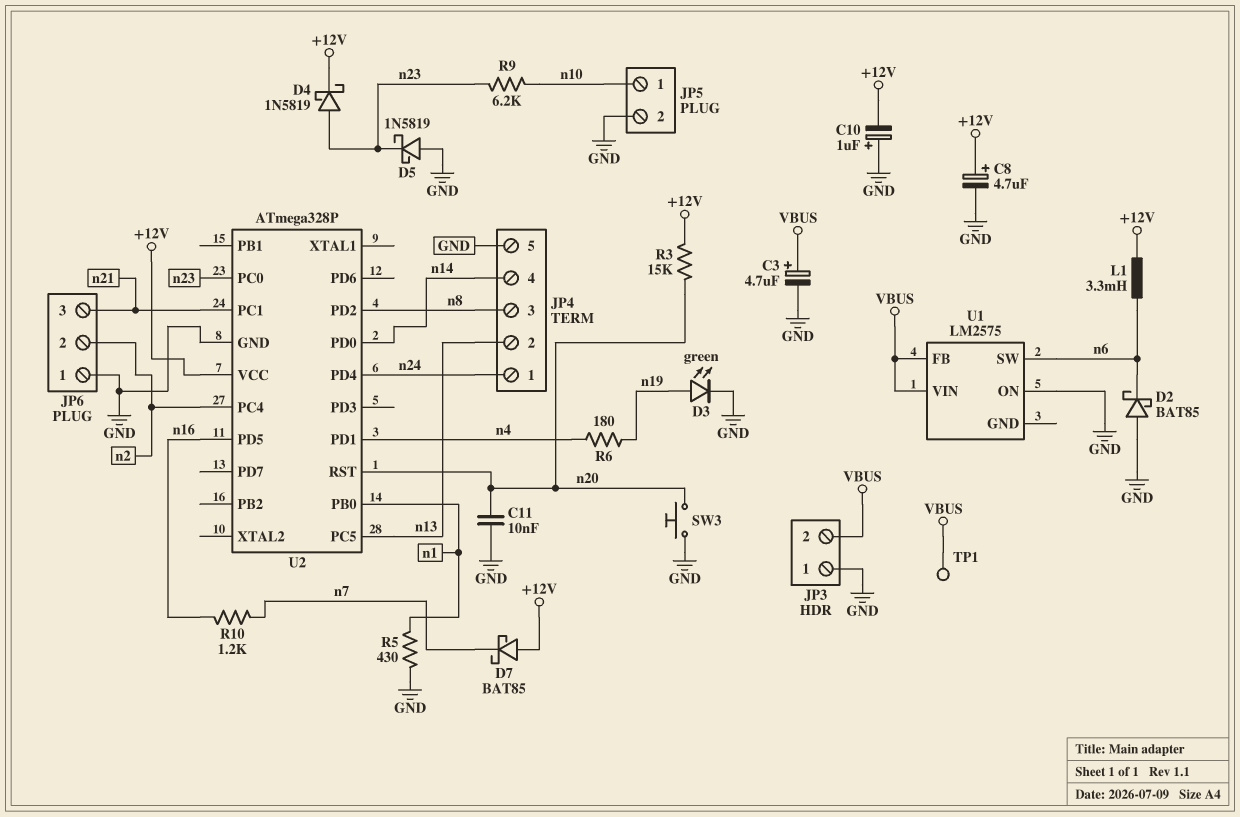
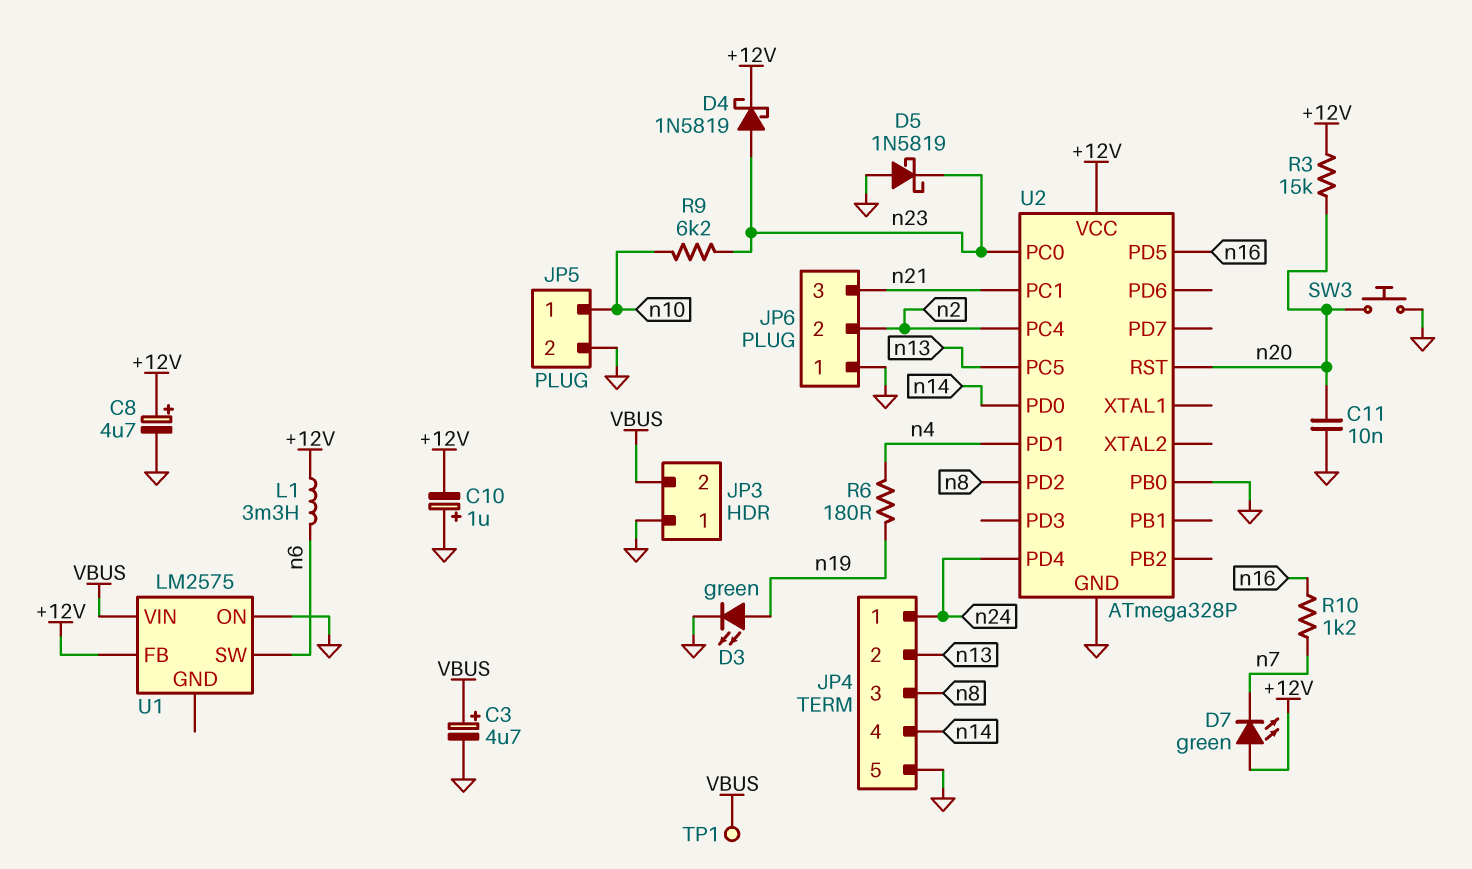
D2: schottky BAT85 (A GND, K n6) -> none
D7: schottky BAT85 (A +12V, K n7) -> LED green (A +12V, K n7)
R5: 430 (GND, n1) -> none
U1 pin FB: VBUS -> +12V
U2 pin PB0: n1 -> GND

